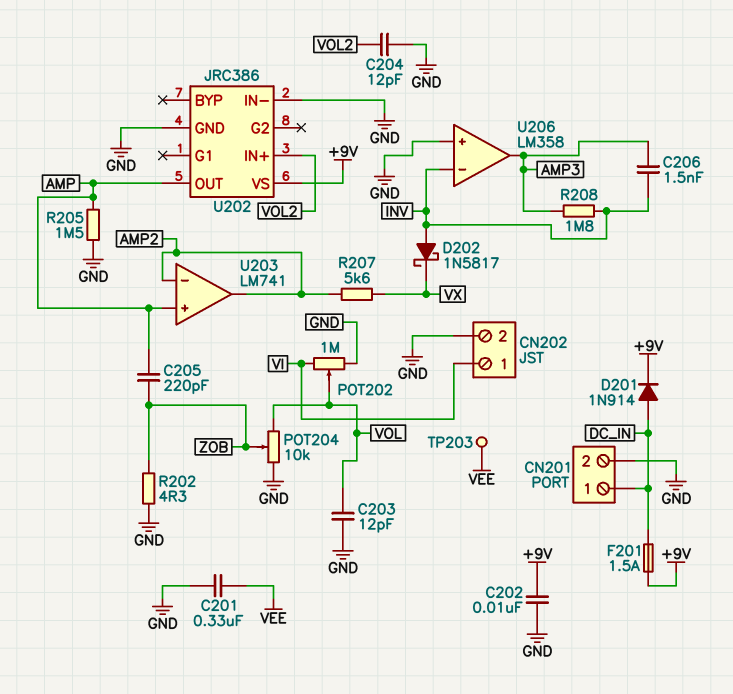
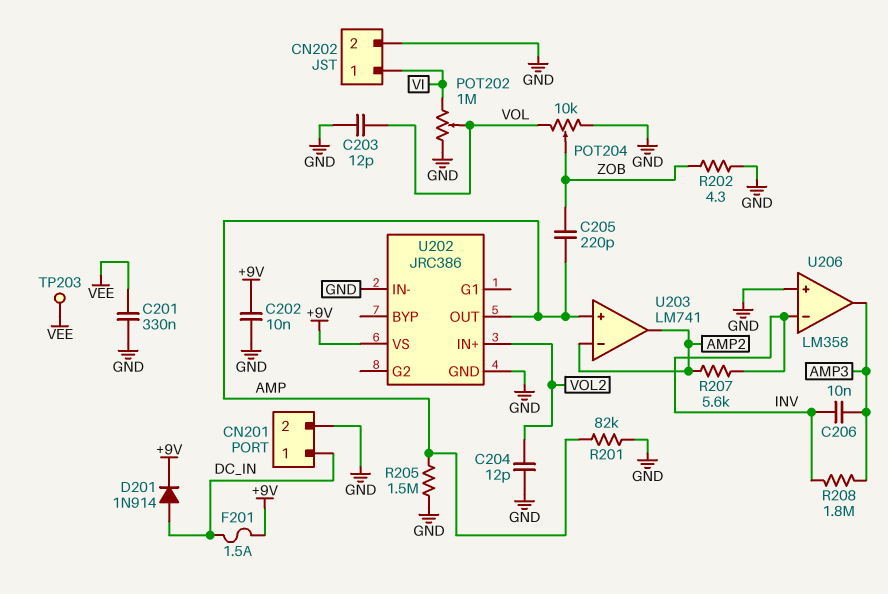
C206: 1.5nF (AMP3, INV) -> 10nF (AMP3, INV)
D202: schottky 1N5817 (A INV, K VX) -> none
R201: none -> 82k (AMP, GND)
R207: 5.6k (AMP2, VX) -> 5.6k (AMP2, INV)

